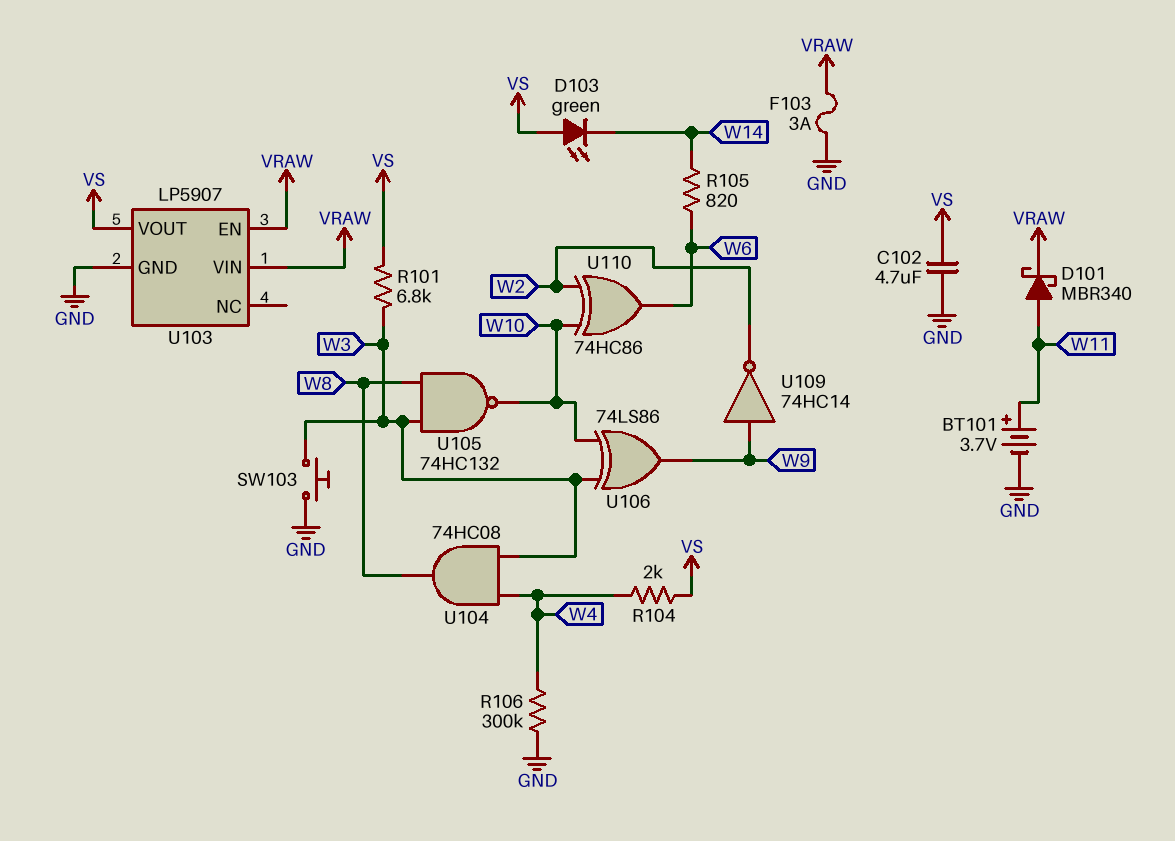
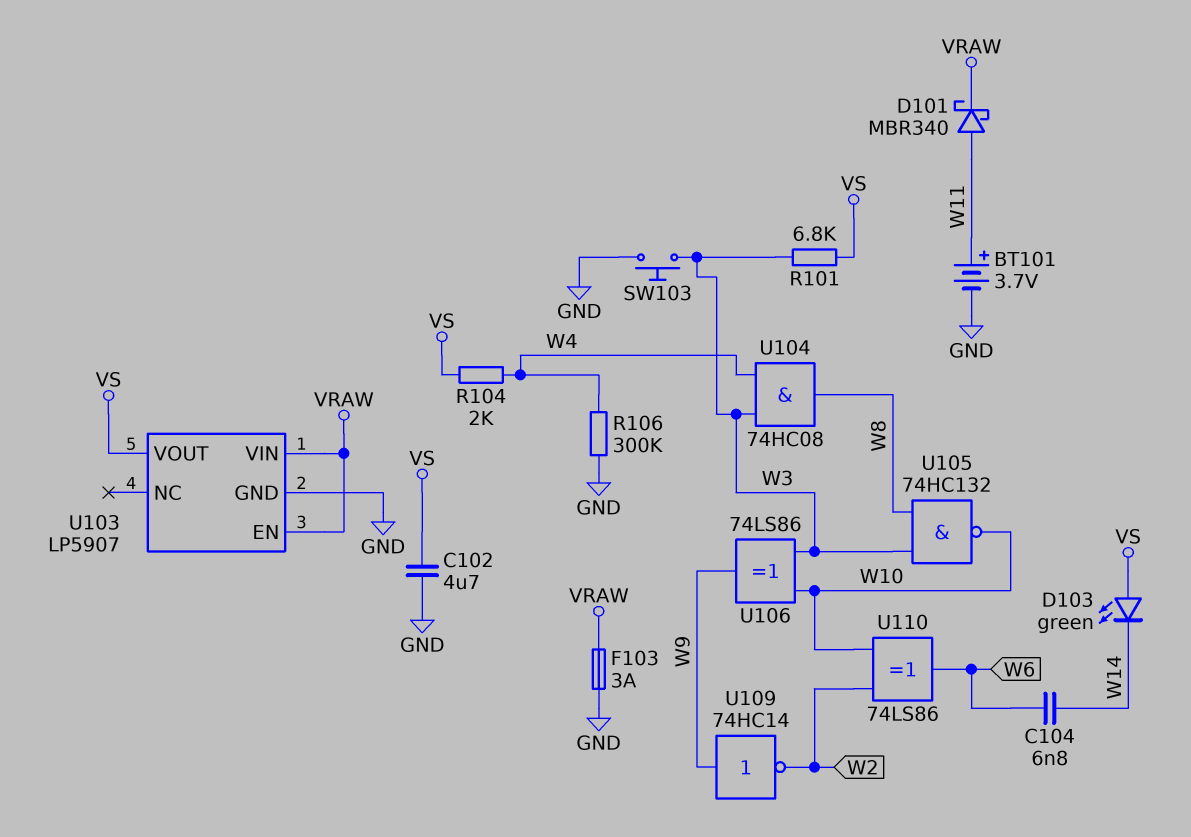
C104: none -> 6.8nF (W6, W14)
R105: 820 (W6, W14) -> none
U110: XOR 74HC86 (in W2, in W10, out W6) -> XOR 74LS86 (in W2, in W10, out W6)

